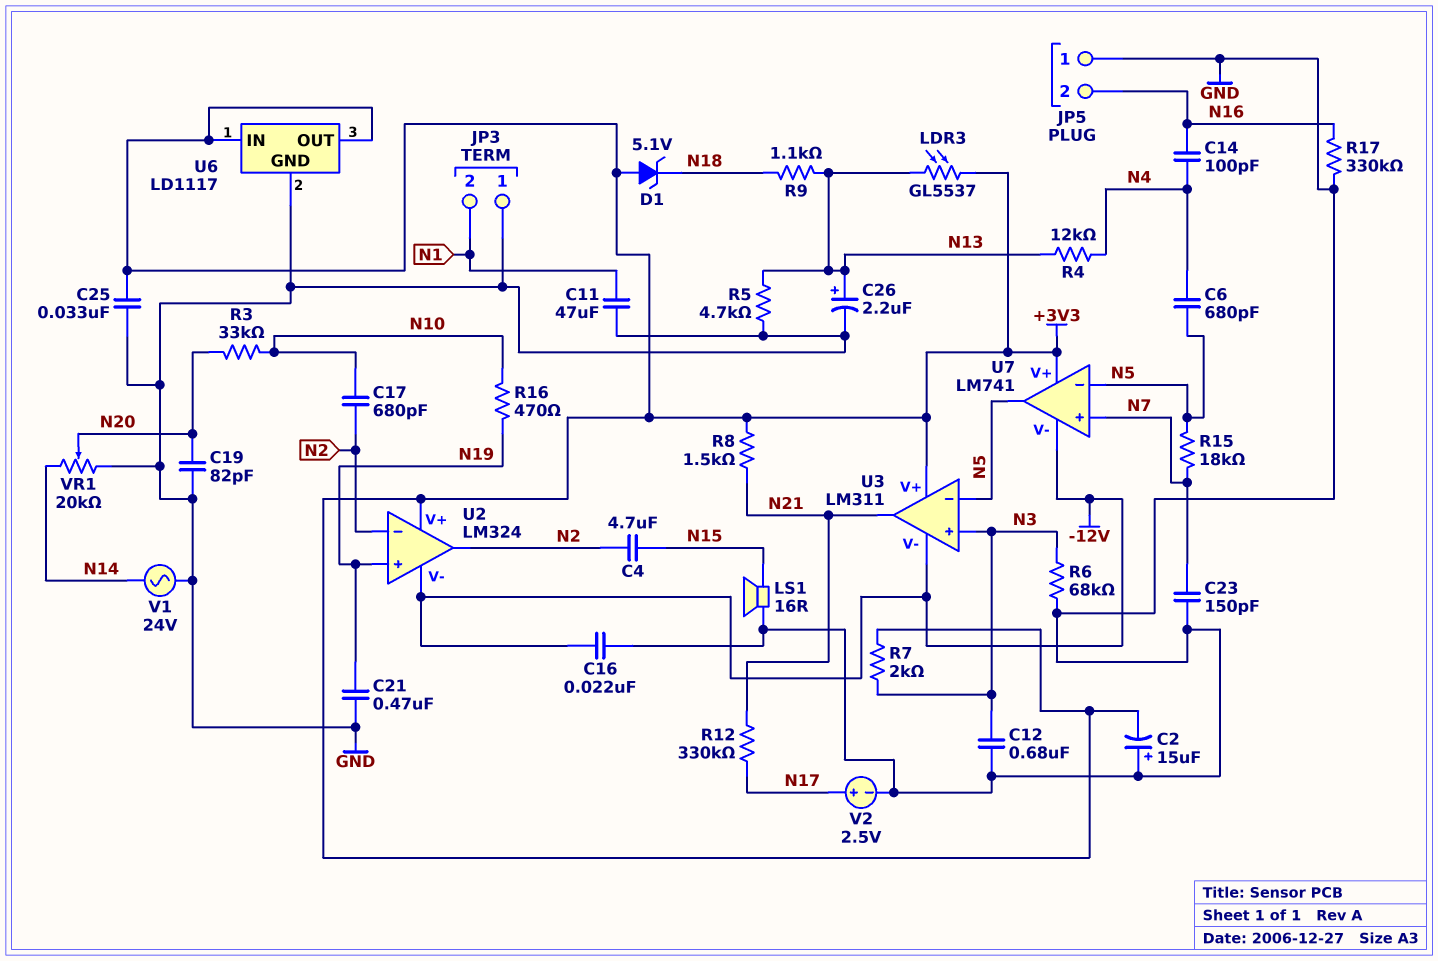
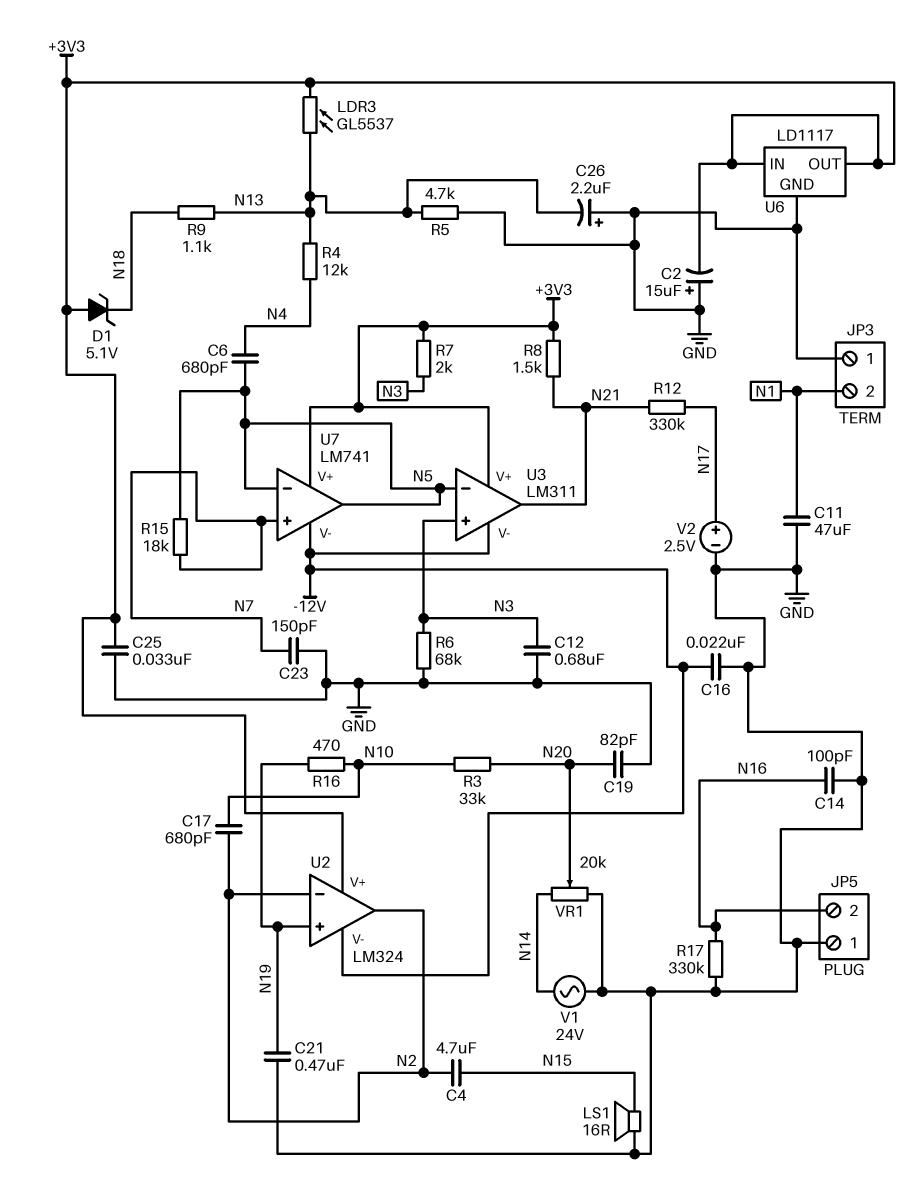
C14: 100pF (N4, N16) -> 100pF (GND, N16)
C26: 2.2uF (plus N13, minus GND) -> 2.2uF (plus GND, minus N13)

